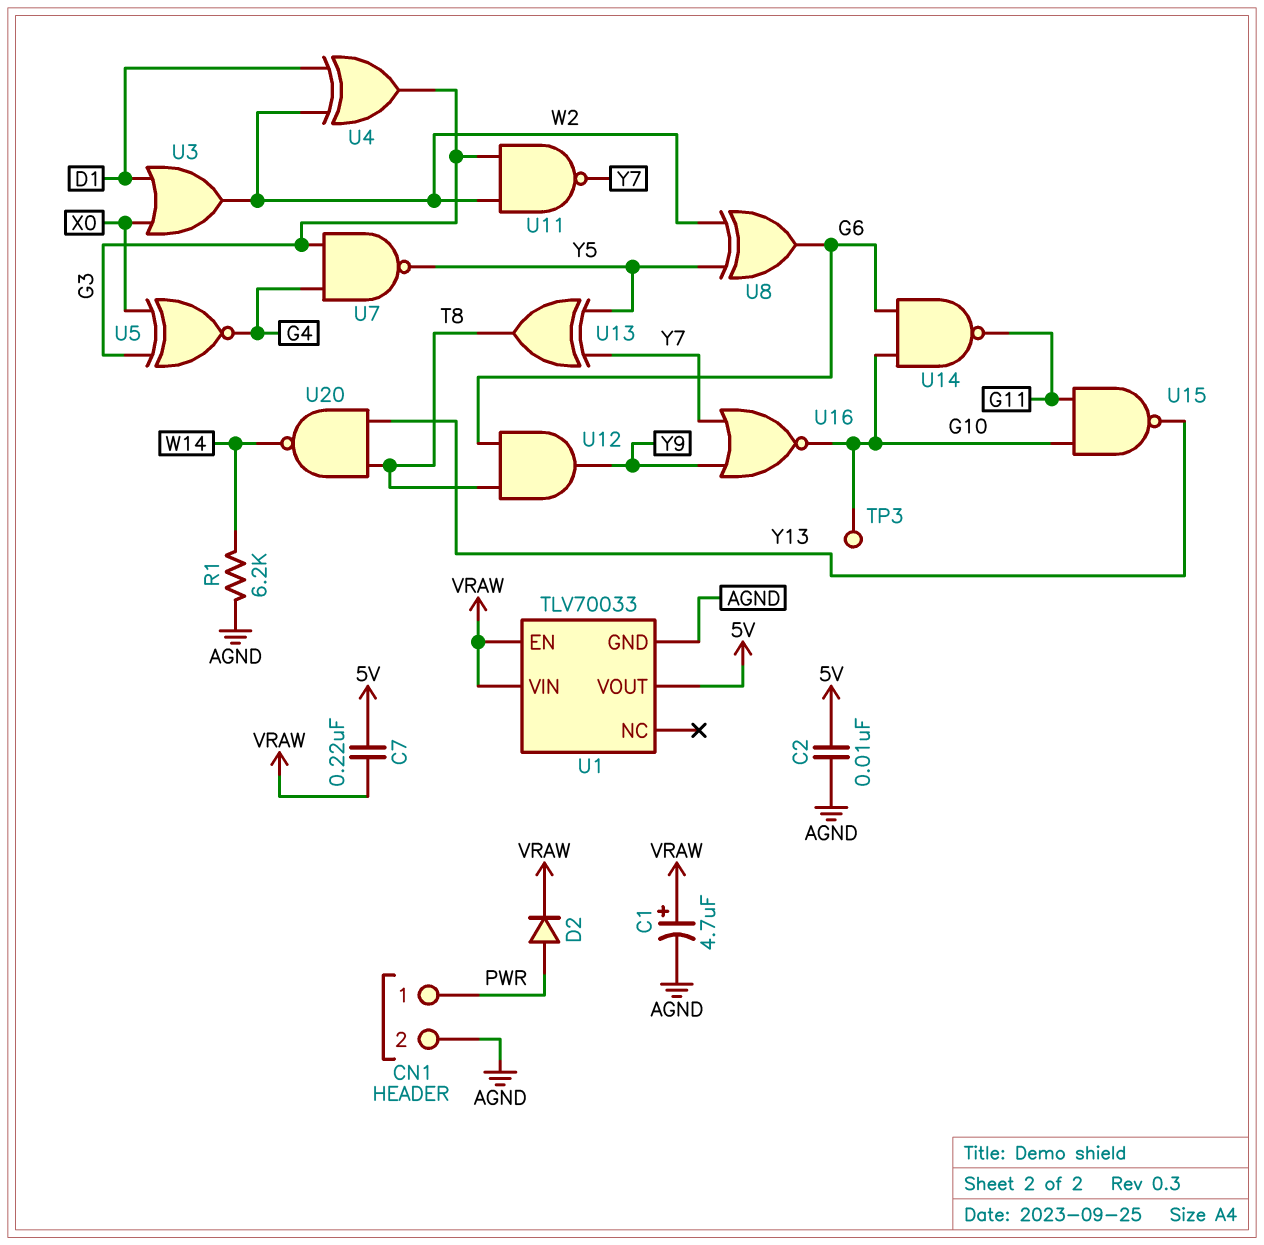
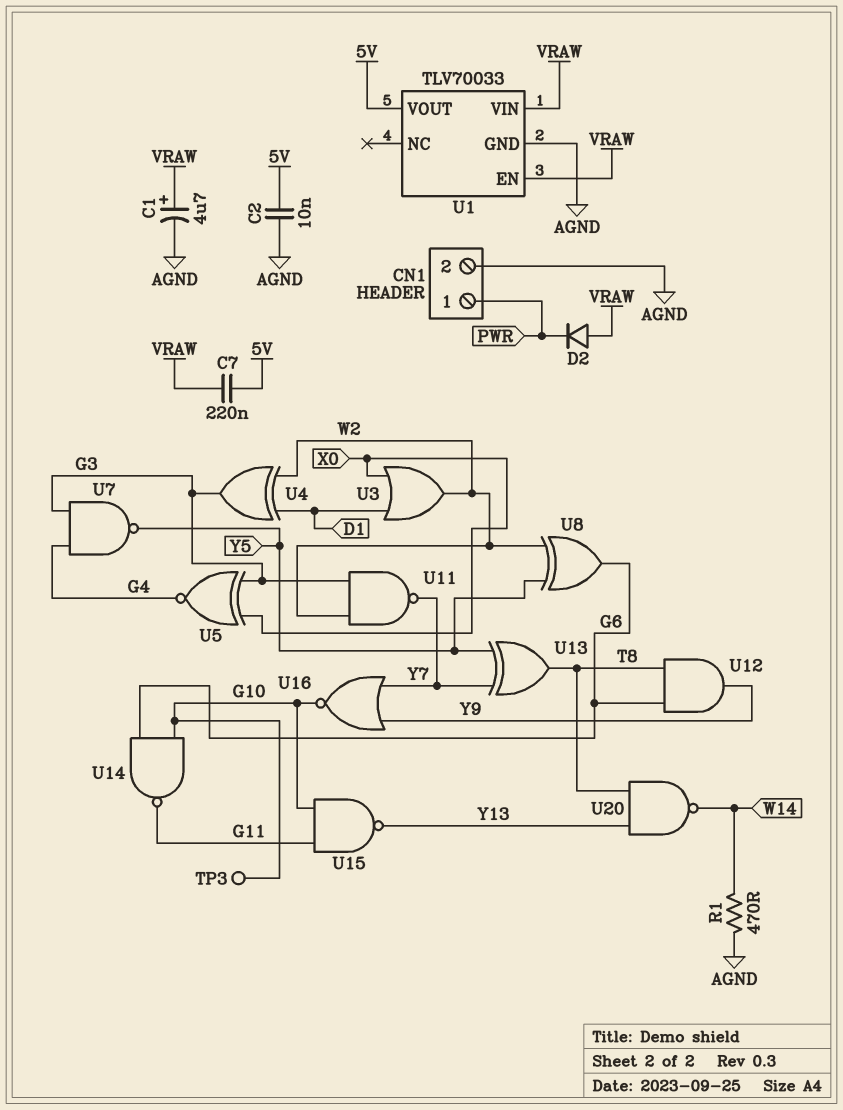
D2: diode (A PWR, K VRAW) -> diode (A VRAW, K PWR)
R1: 6.2k (AGND, W14) -> 470 (AGND, W14)

